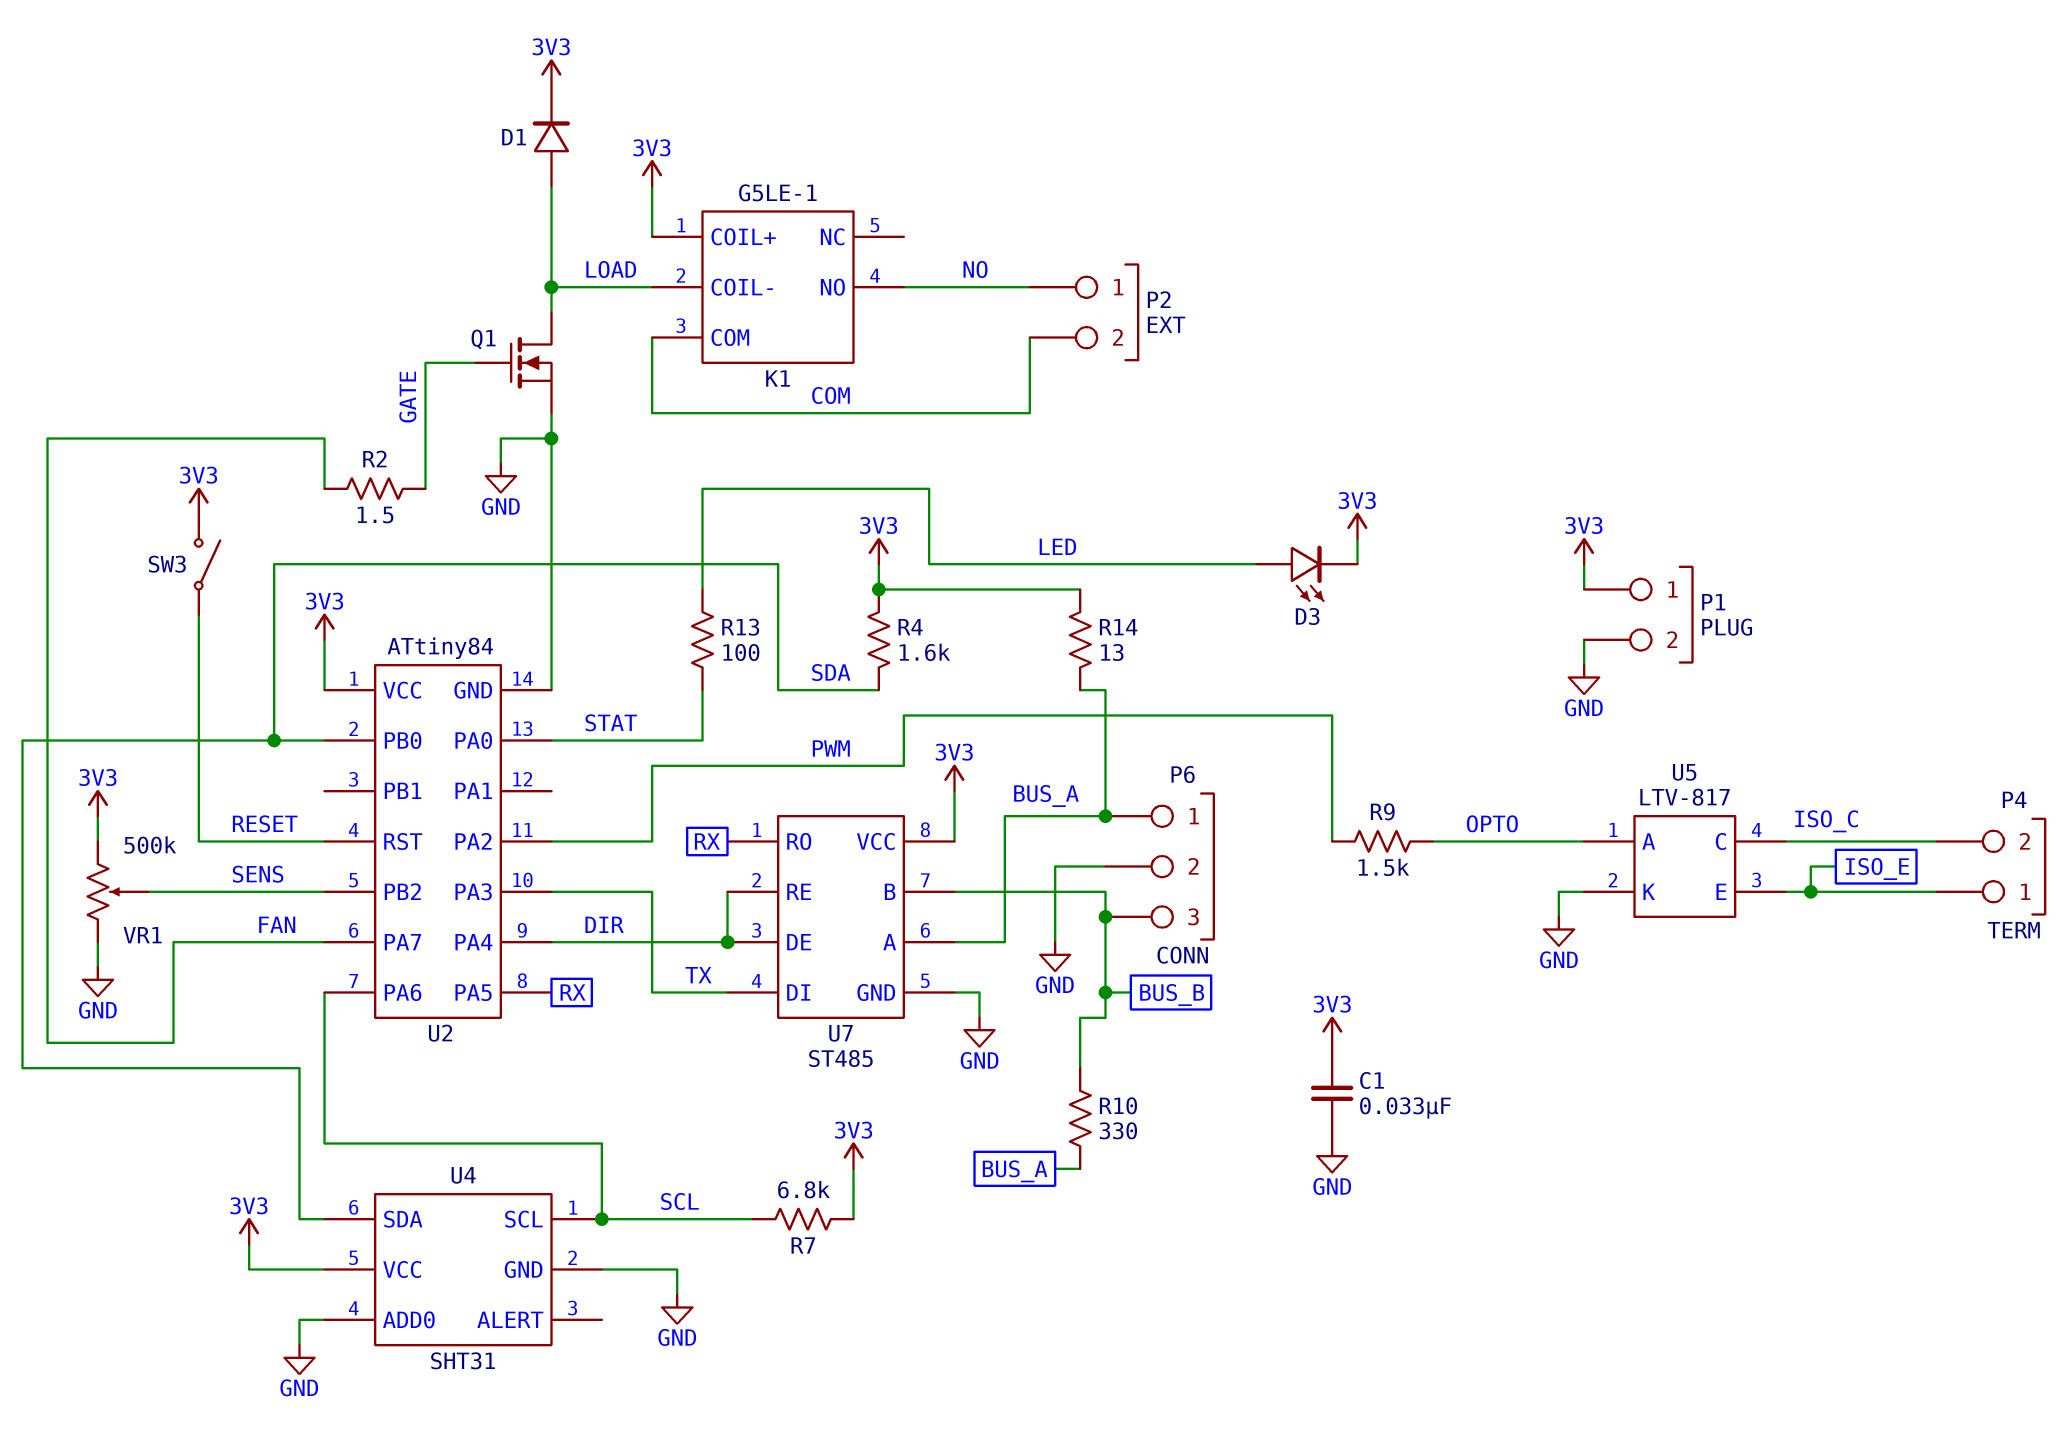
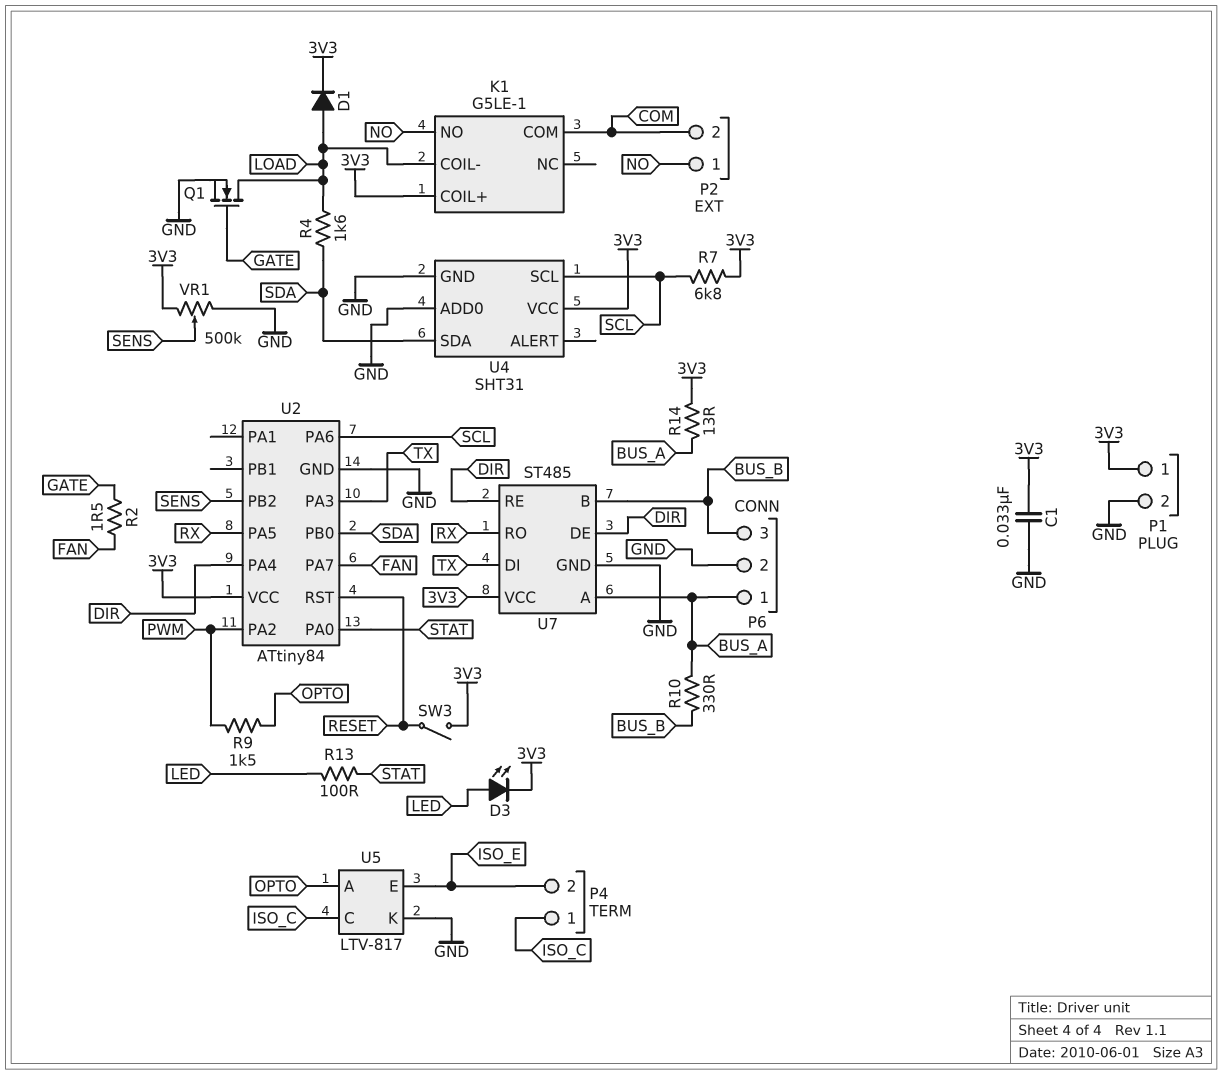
P4 pin 1: ISO_E -> ISO_C
P4 pin 2: ISO_C -> ISO_E
R4: 1.6k (3V3, SDA) -> 1.6k (LOAD, SDA)

